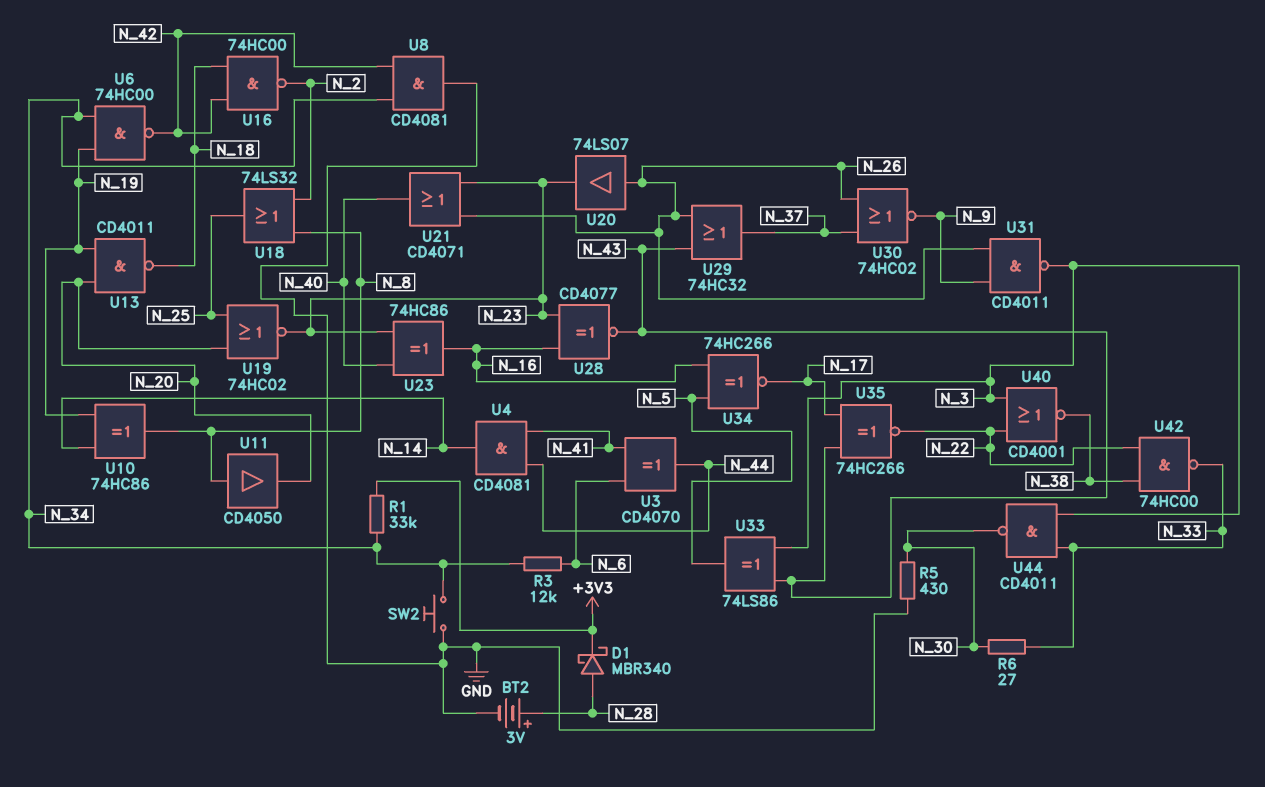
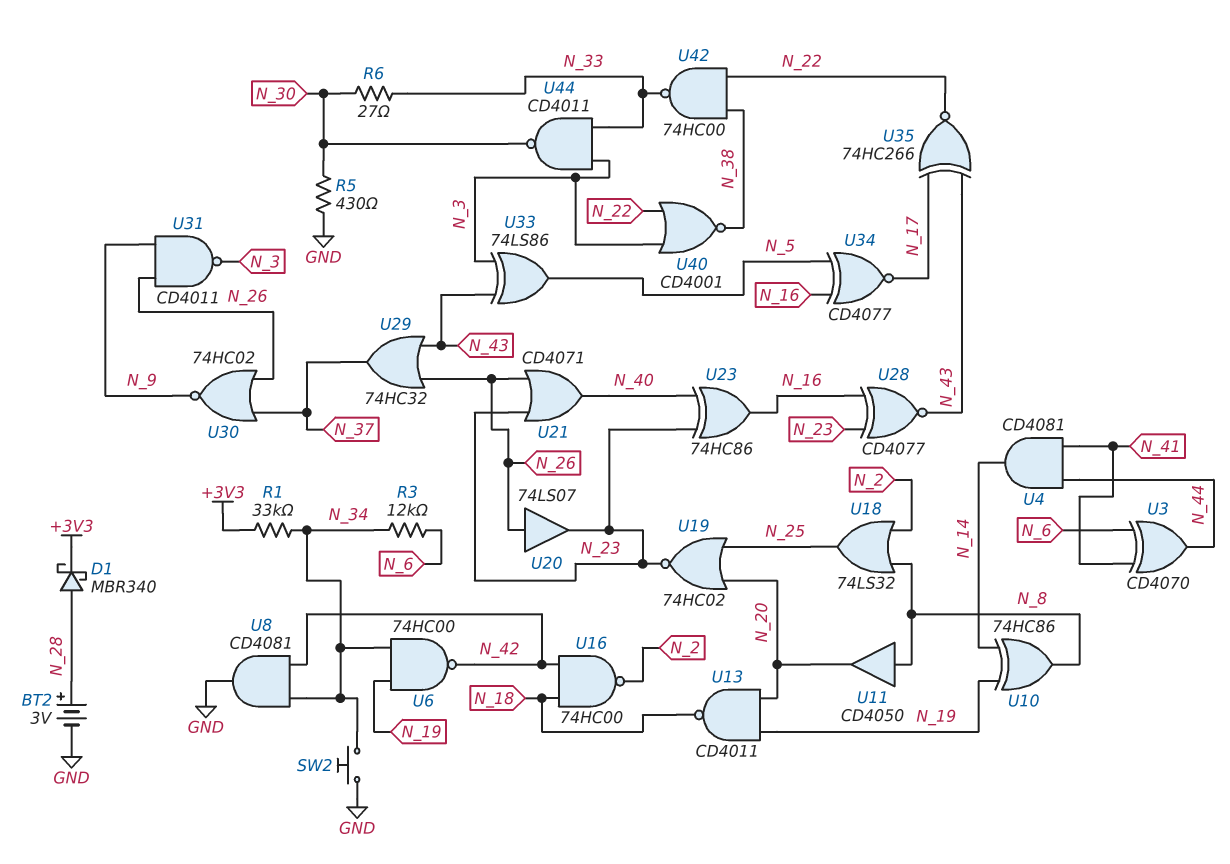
U34: XNOR 74HC266 (in N_5, in N_16, out N_17) -> XNOR CD4077 (in N_5, in N_16, out N_17)

